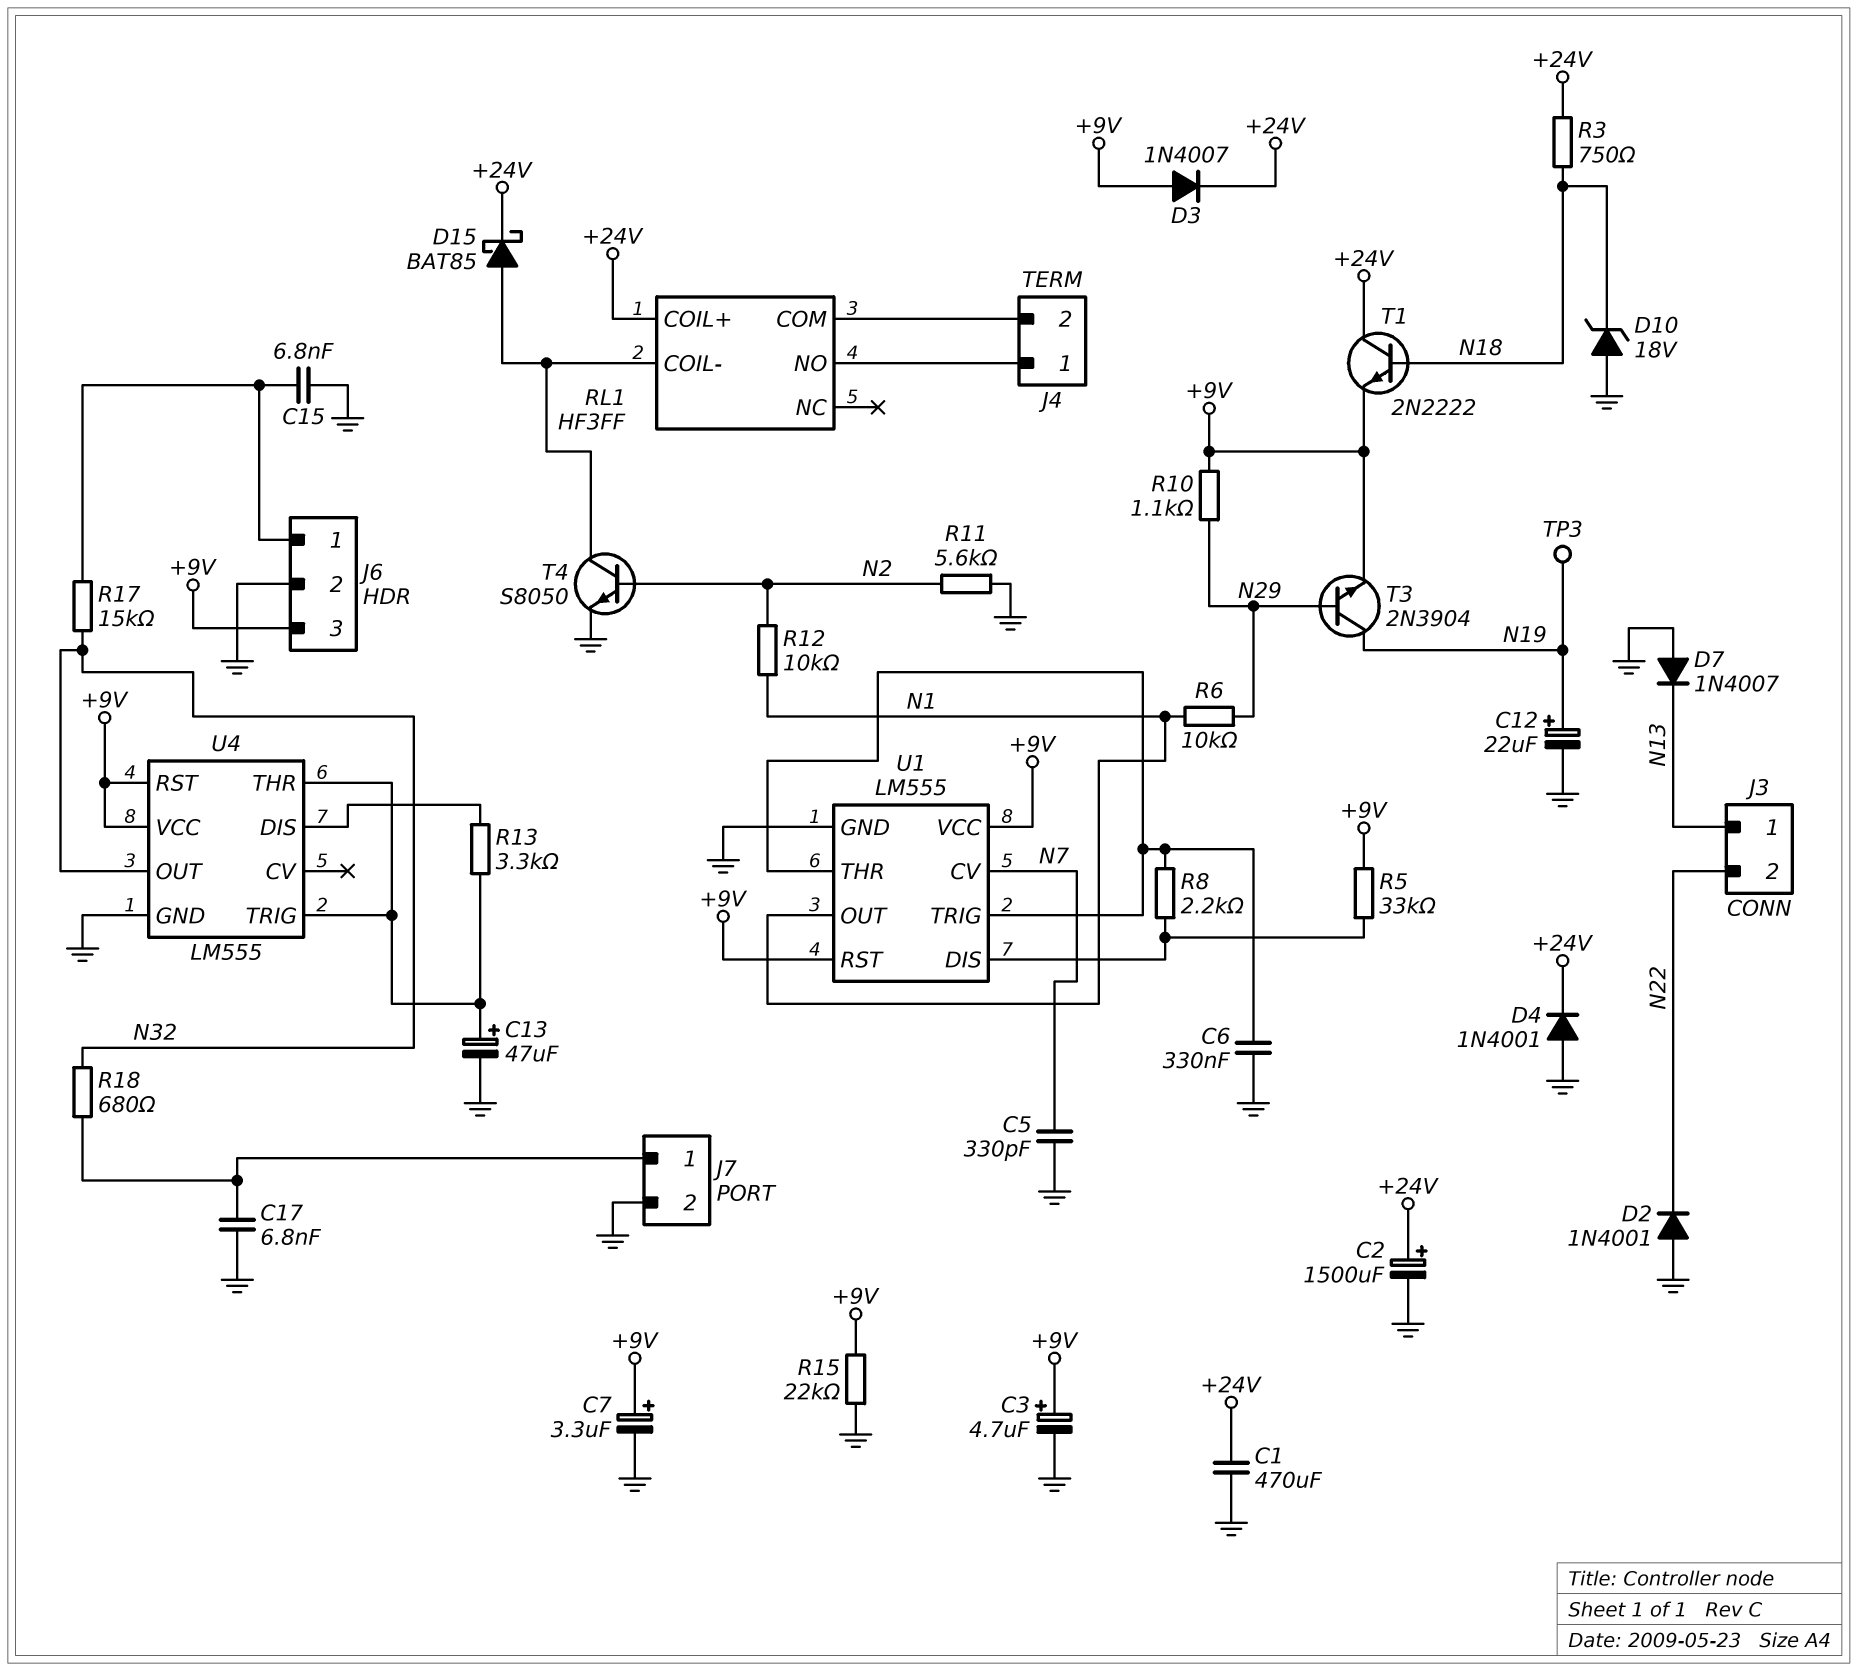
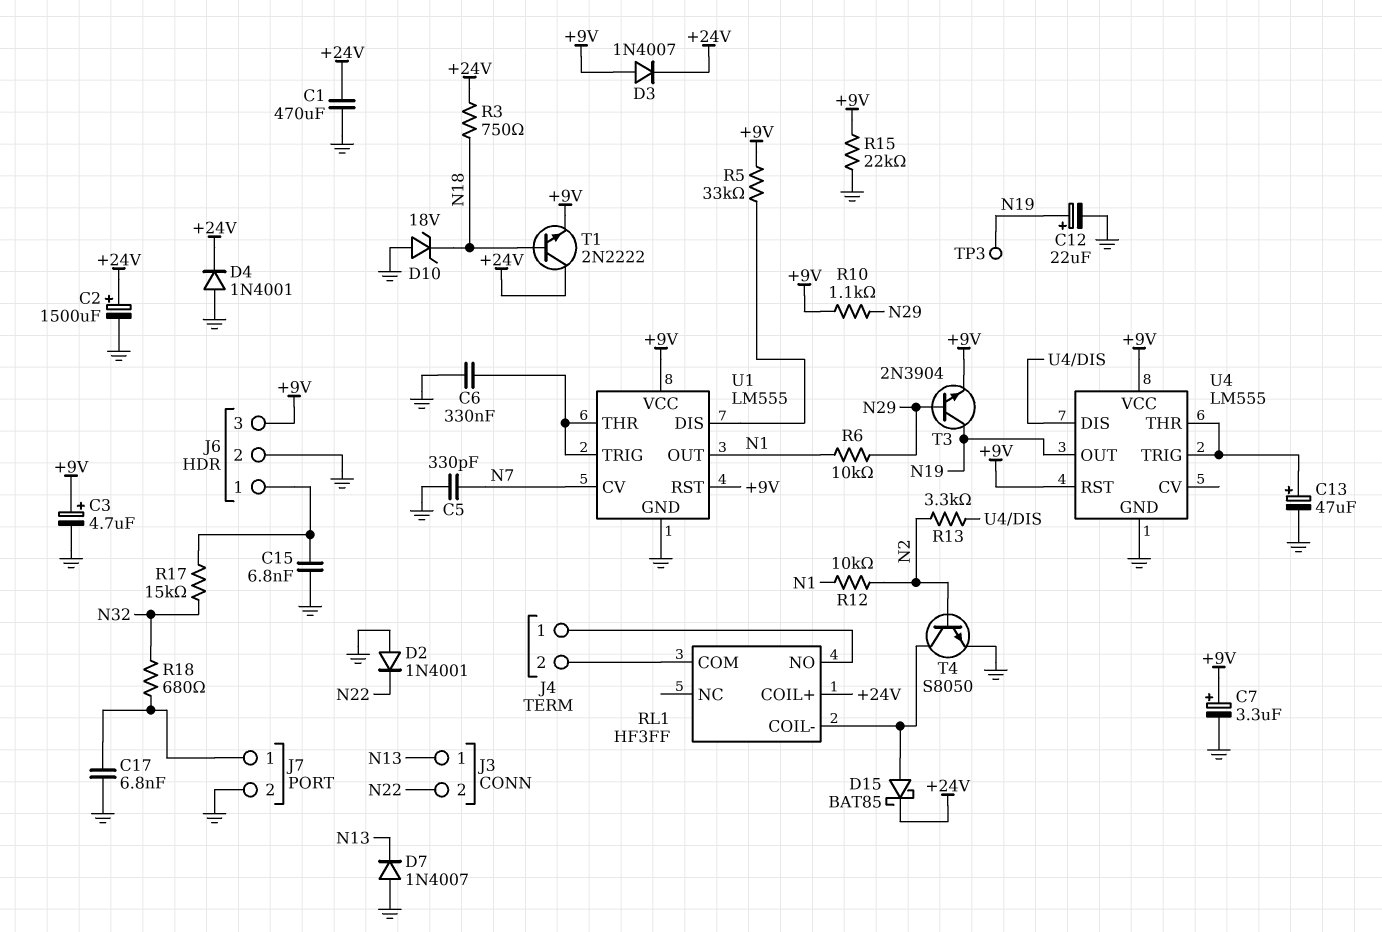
R8: 2.2k (U1/DIS, U1/THR) -> none
R11: 5.6k (GND, N2) -> none
R13: 3.3k (U4/DIS, U4/THR) -> 3.3k (N2, U4/DIS)
U4 pin OUT: N32 -> N19

